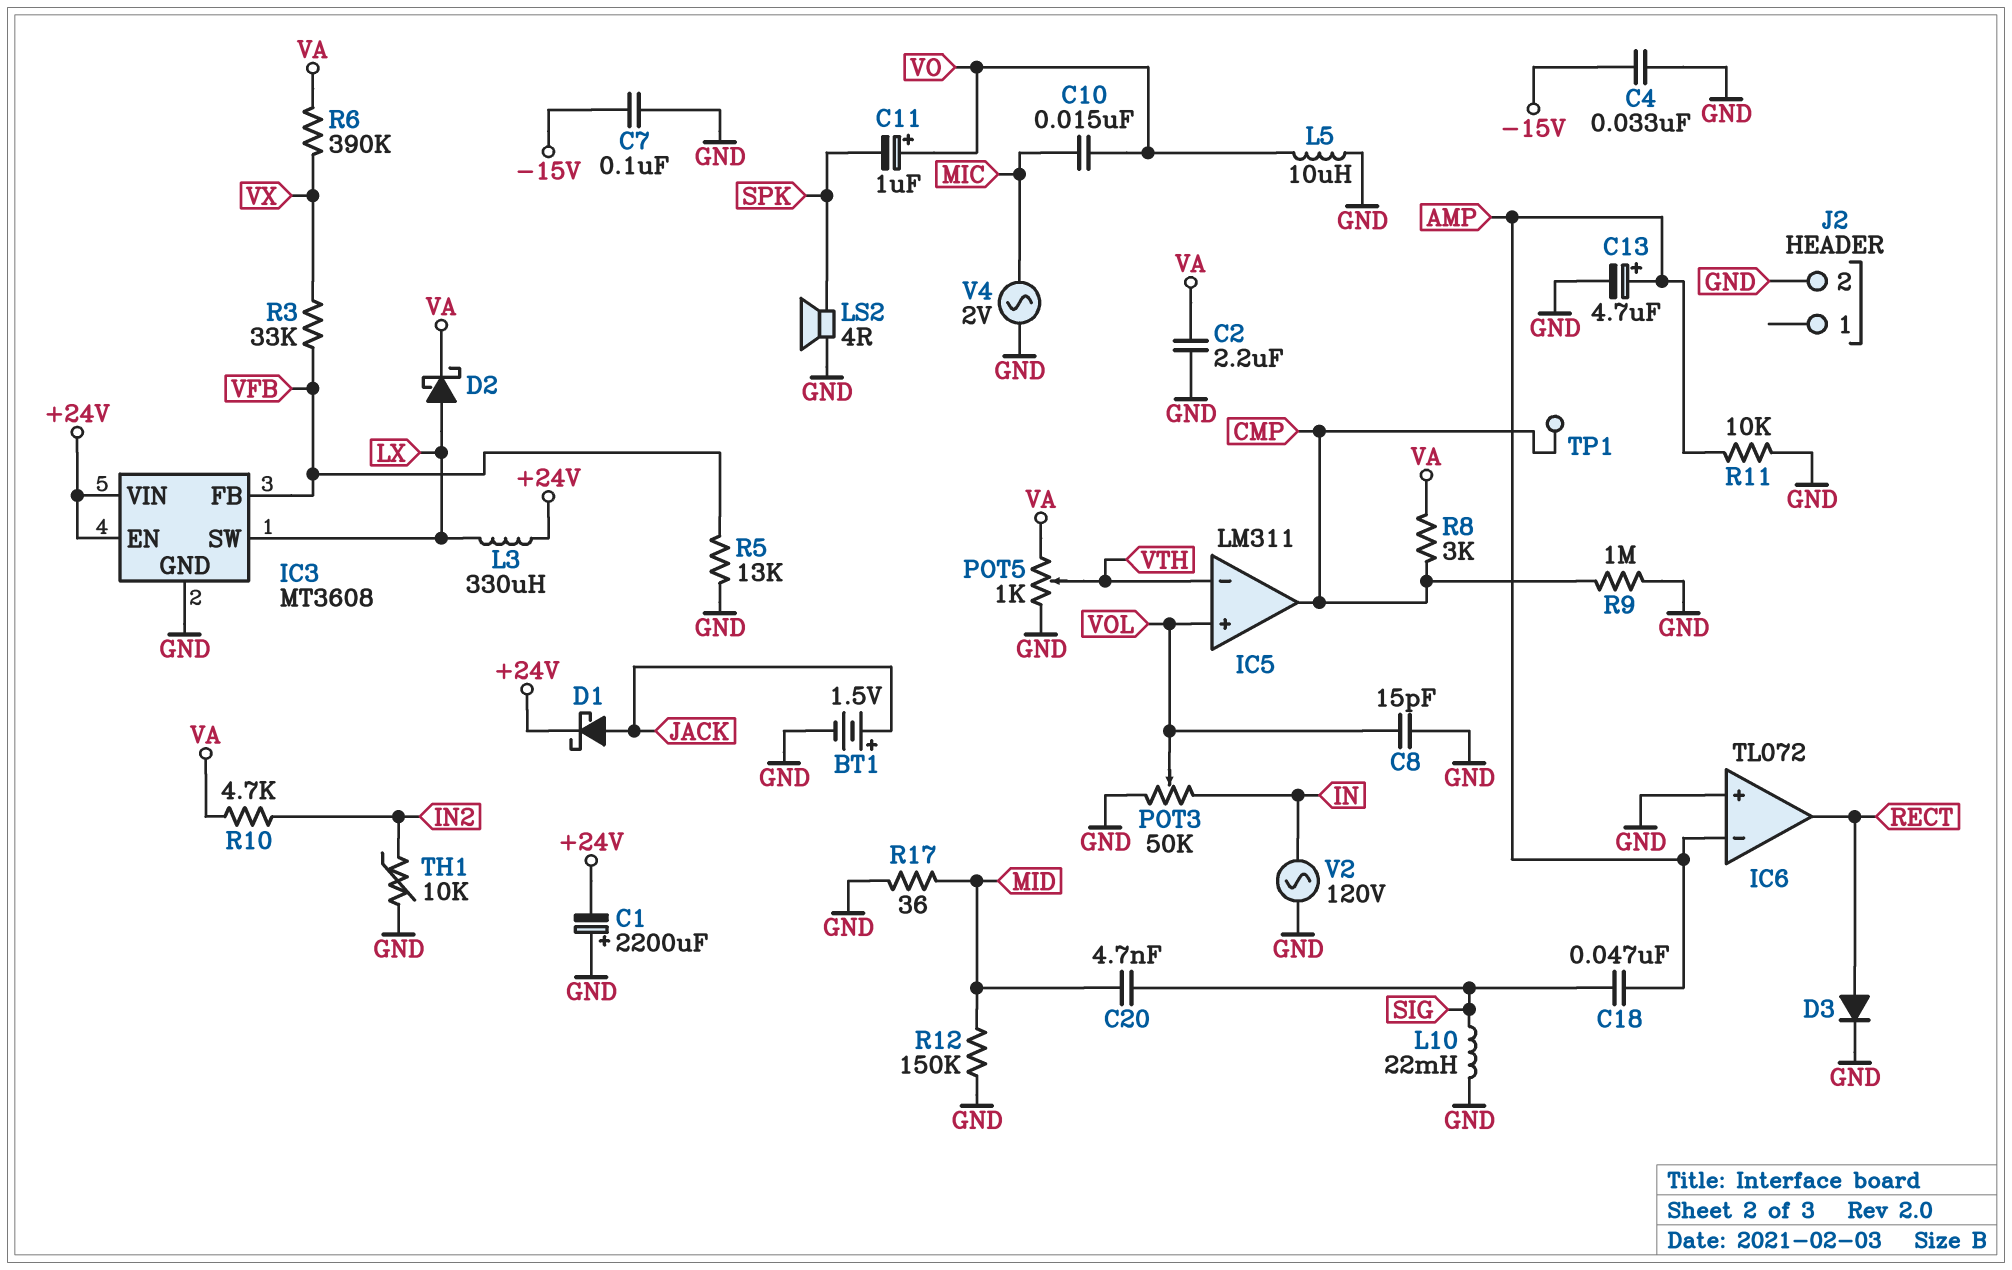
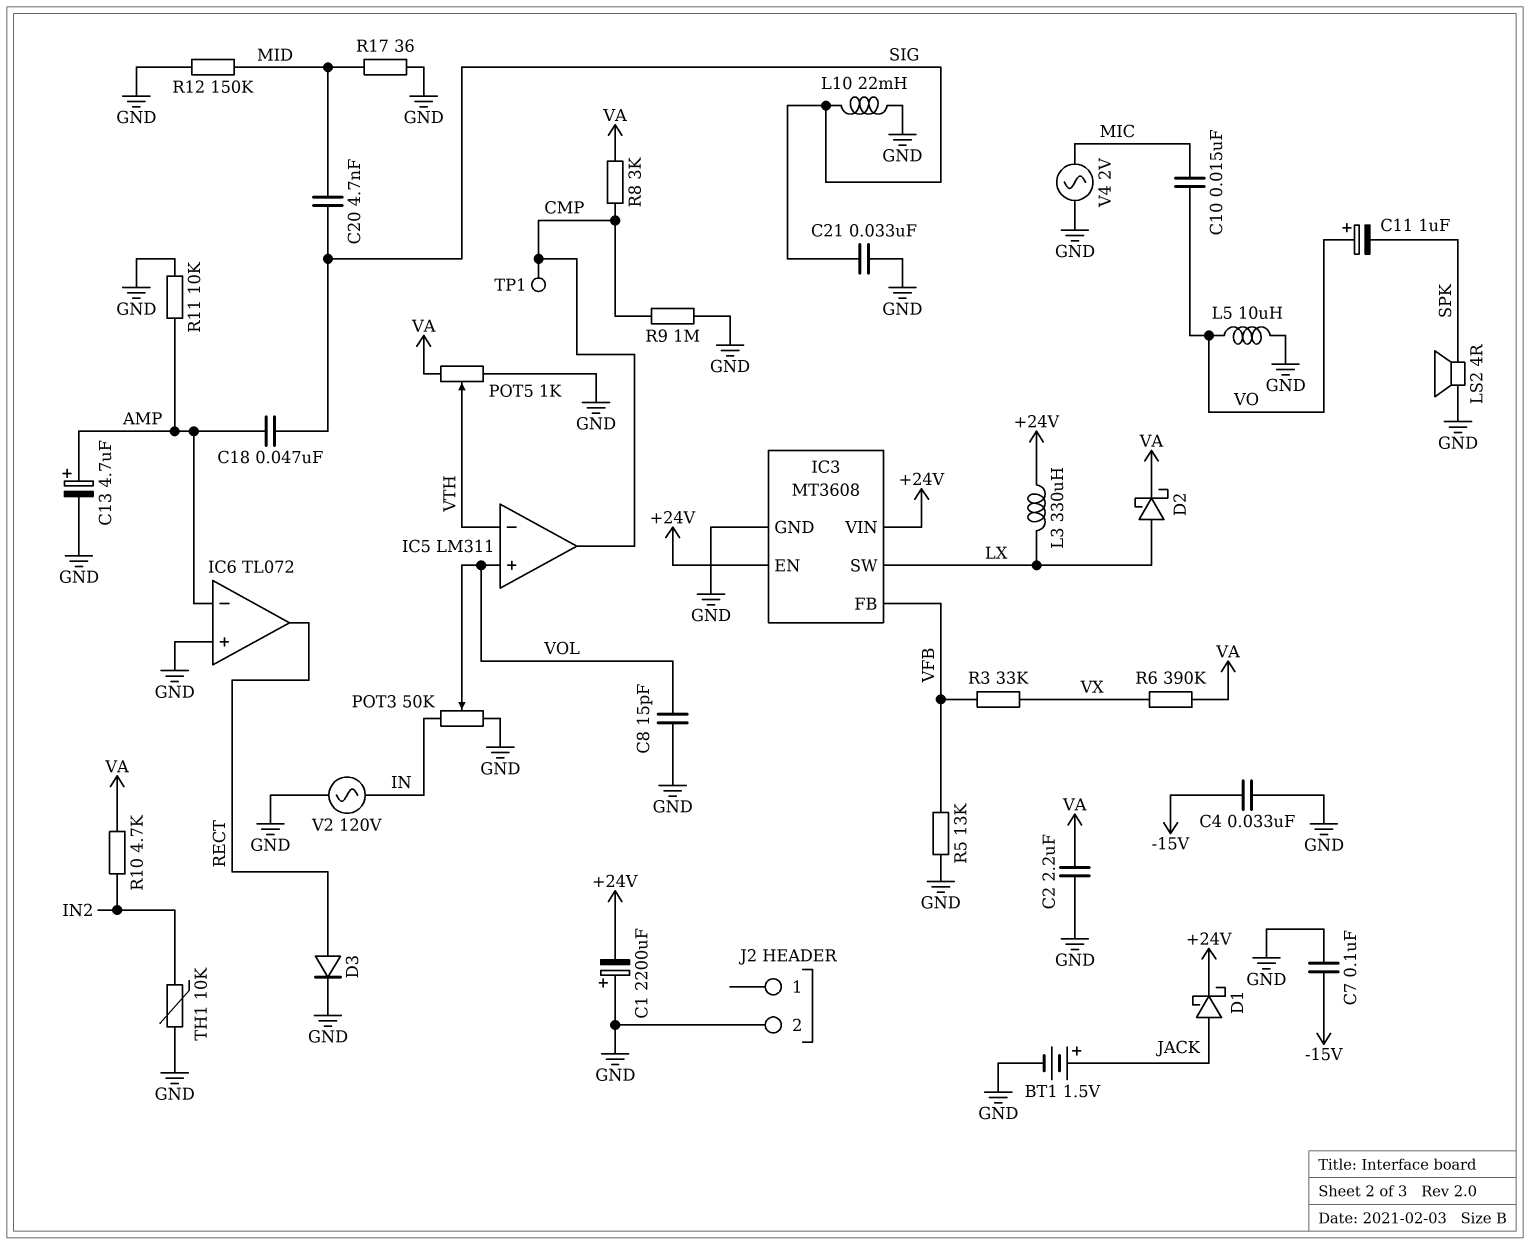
C21: none -> 33nF (GND, SIG)

